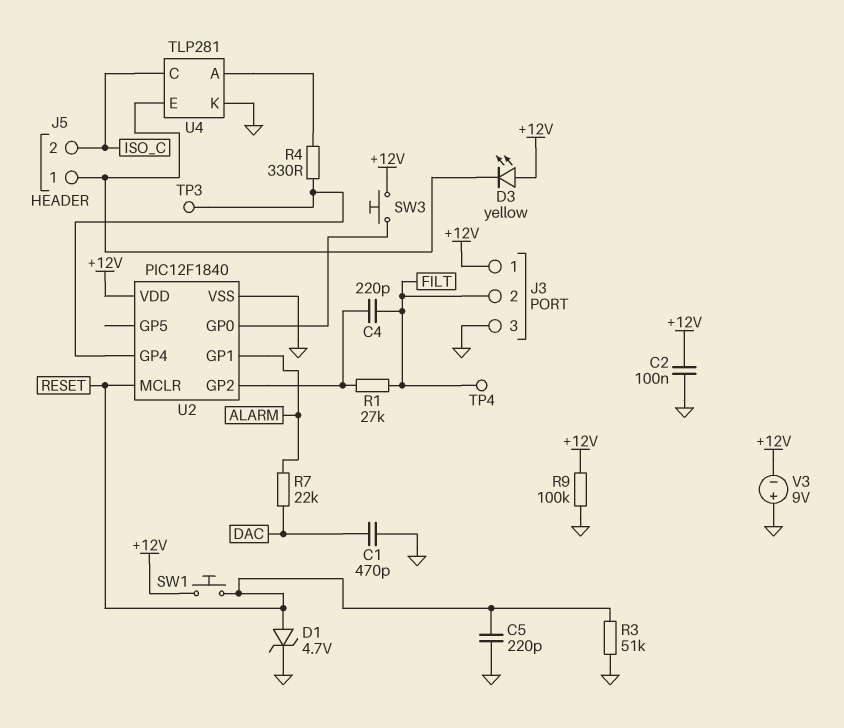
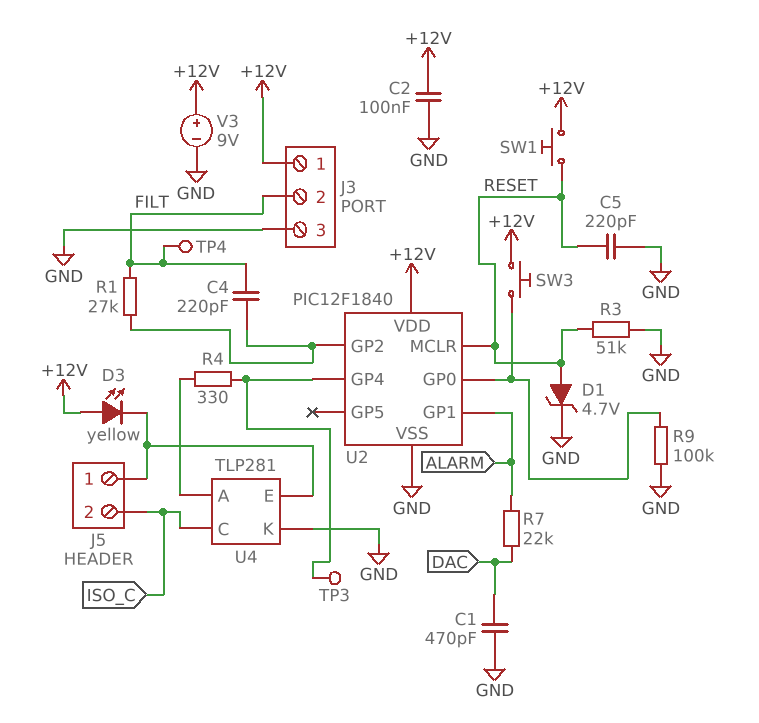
R9: 100k (+12V, GND) -> 100k (GND, U2/GP0)
V3: 9V (plus GND, minus +12V) -> 9V (plus +12V, minus GND)

